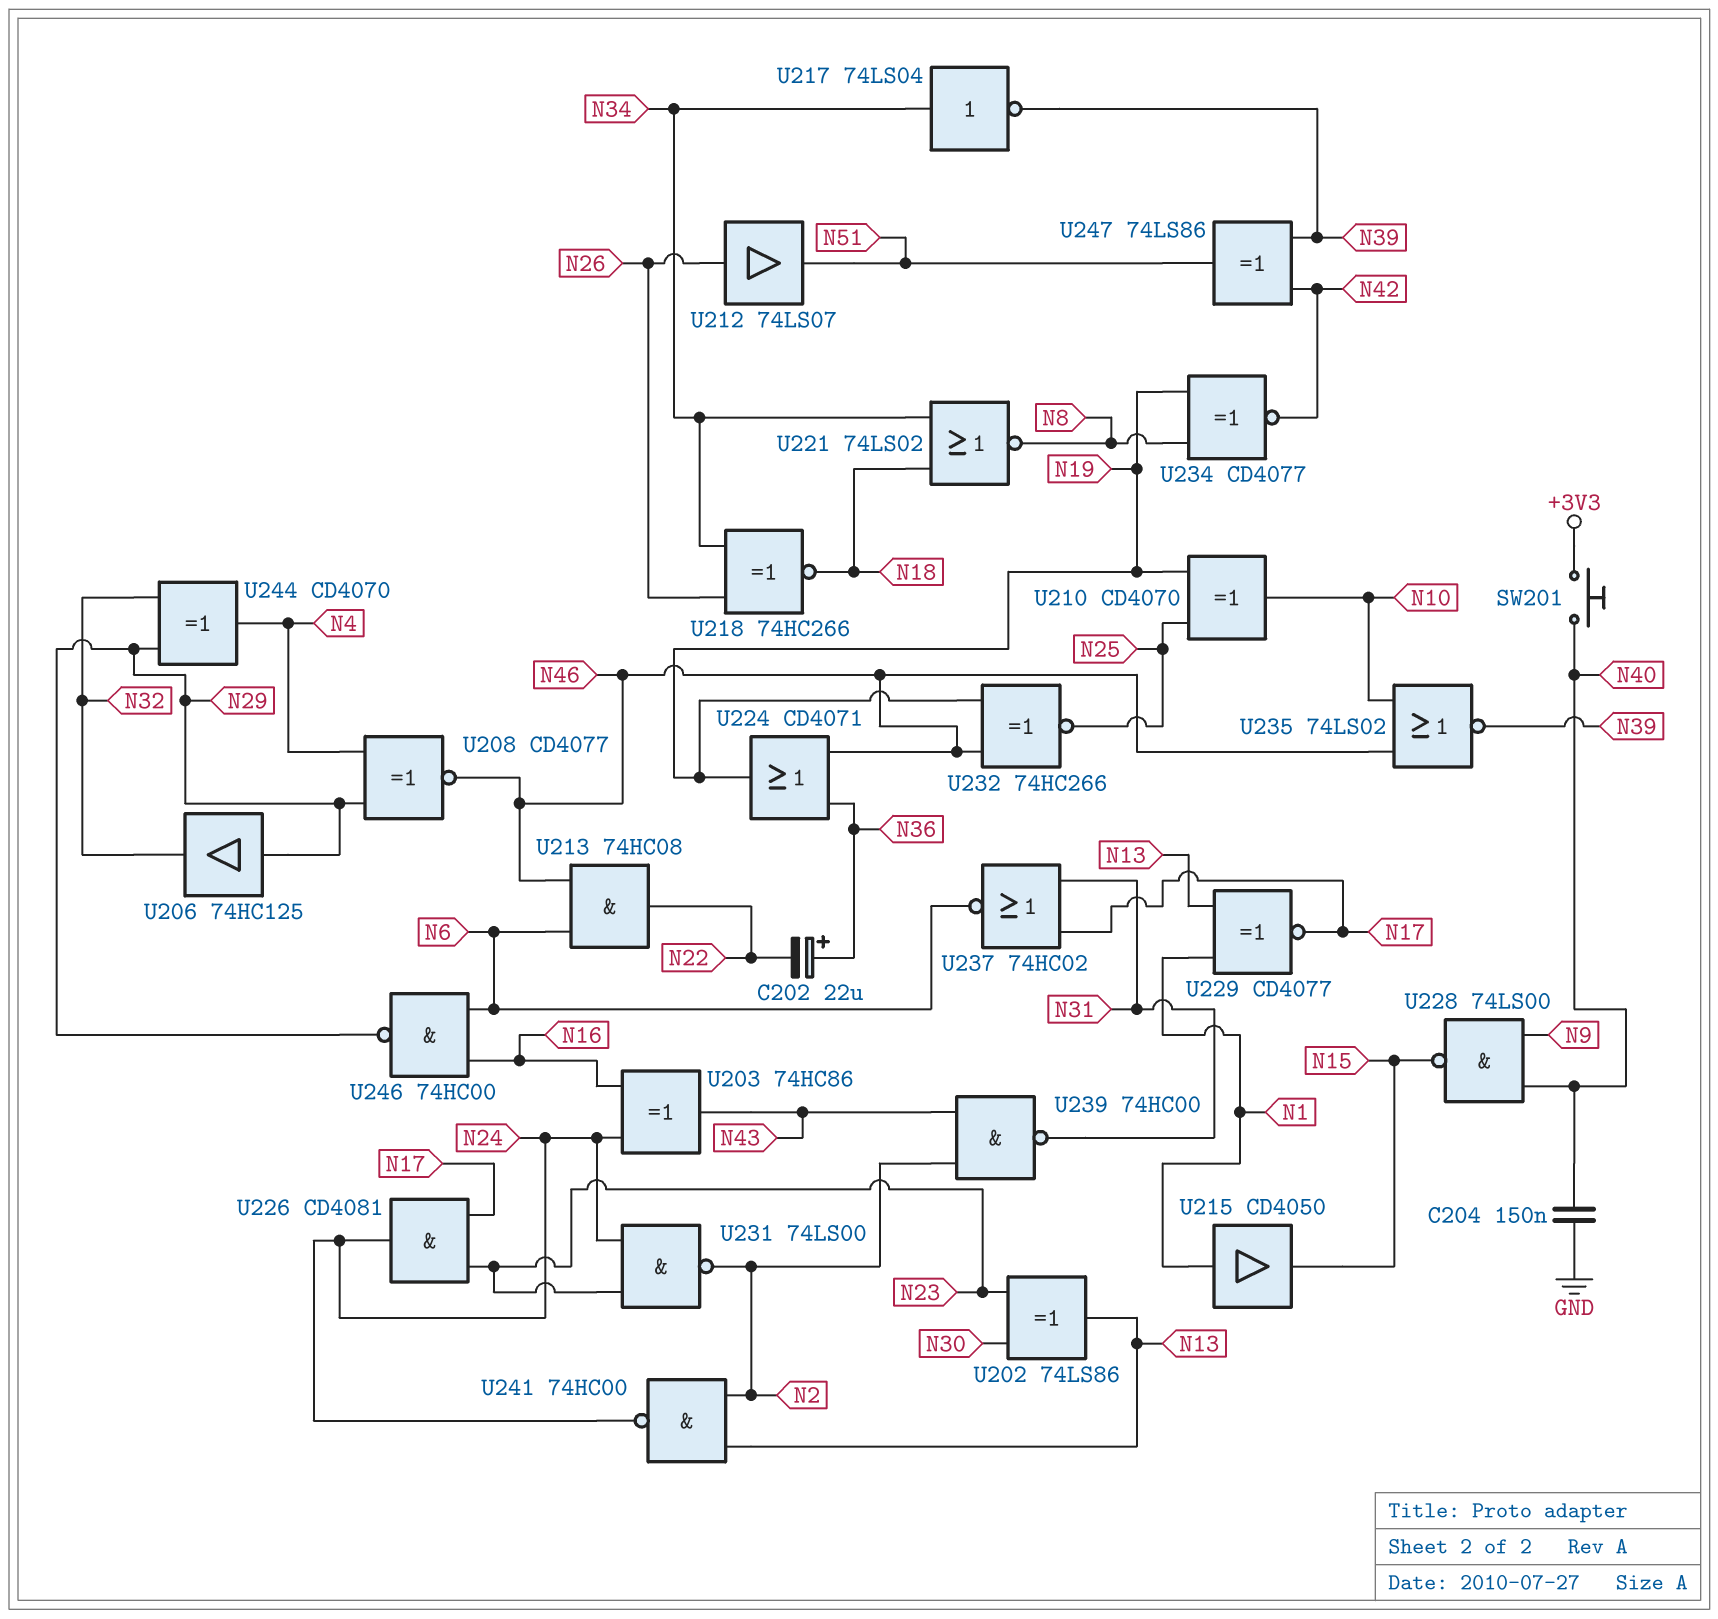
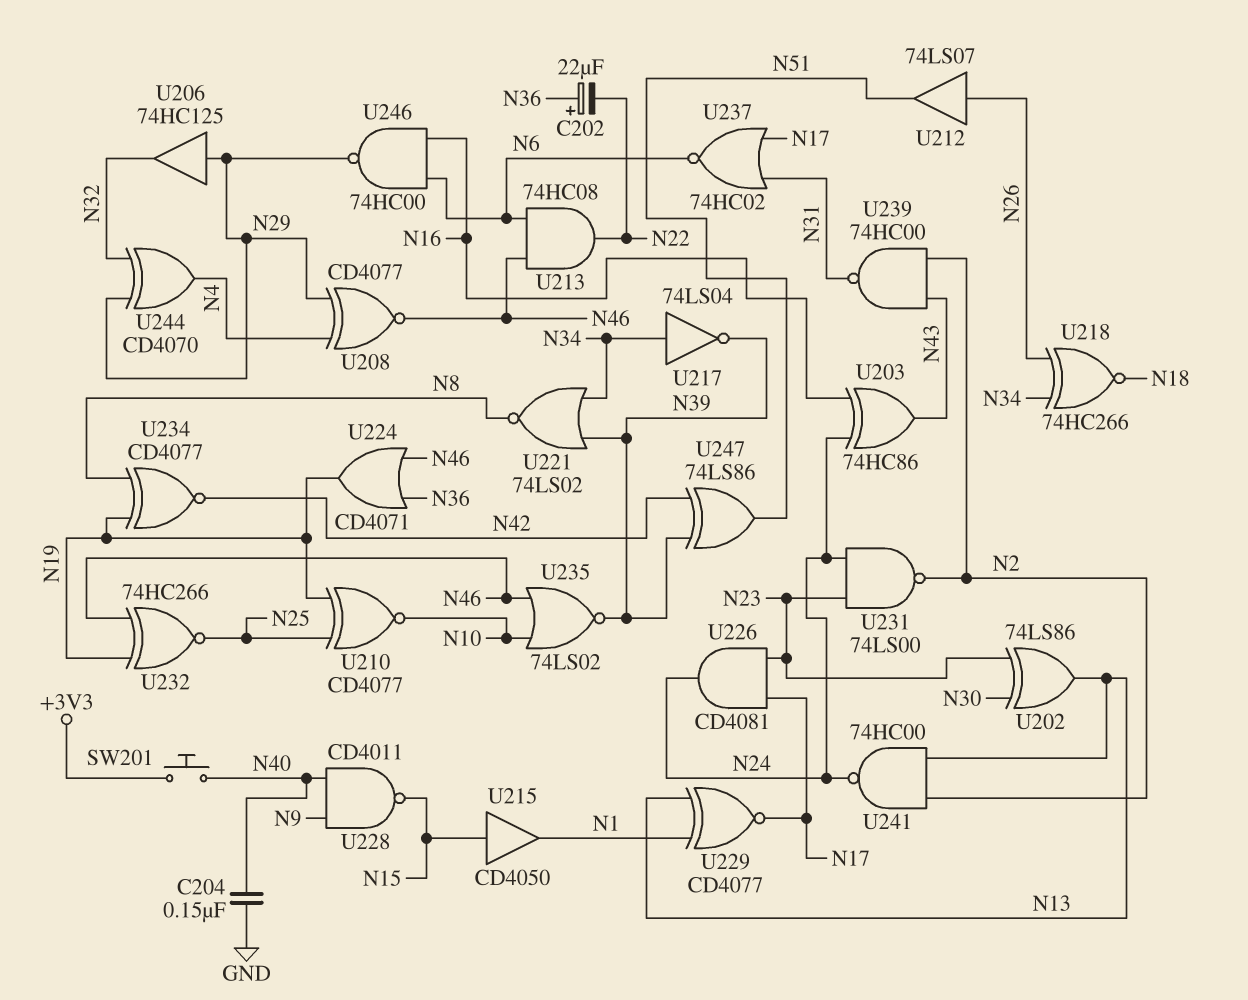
U210: XOR CD4070 (in N19, in N25, out N10) -> XNOR CD4077 (in N19, in N25, out N10)
U215: buffer CD4050 (in N1, out N15) -> buffer CD4050 (in N15, out N1)
U221: NOR 74LS02 (in N18, in N34, out N8) -> NOR 74LS02 (in N34, in N39, out N8)
U228: NAND 74LS00 (in N9, in N40, out N15) -> NAND CD4011 (in N9, in N40, out N15)

